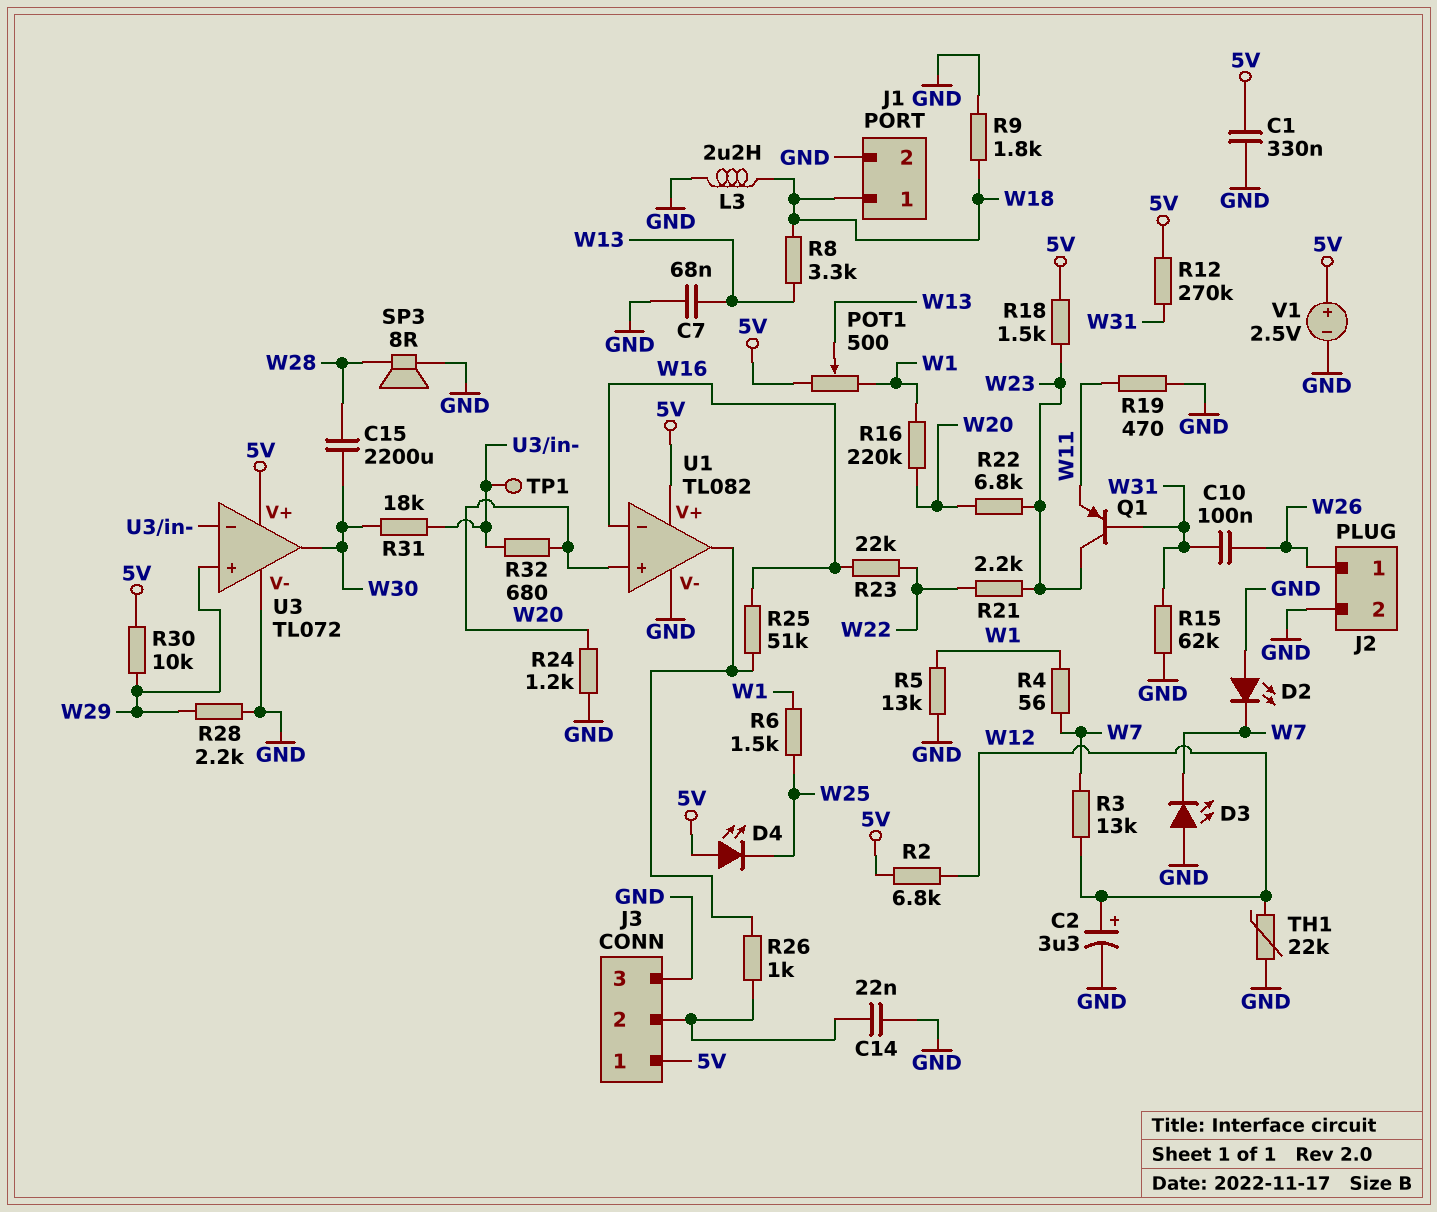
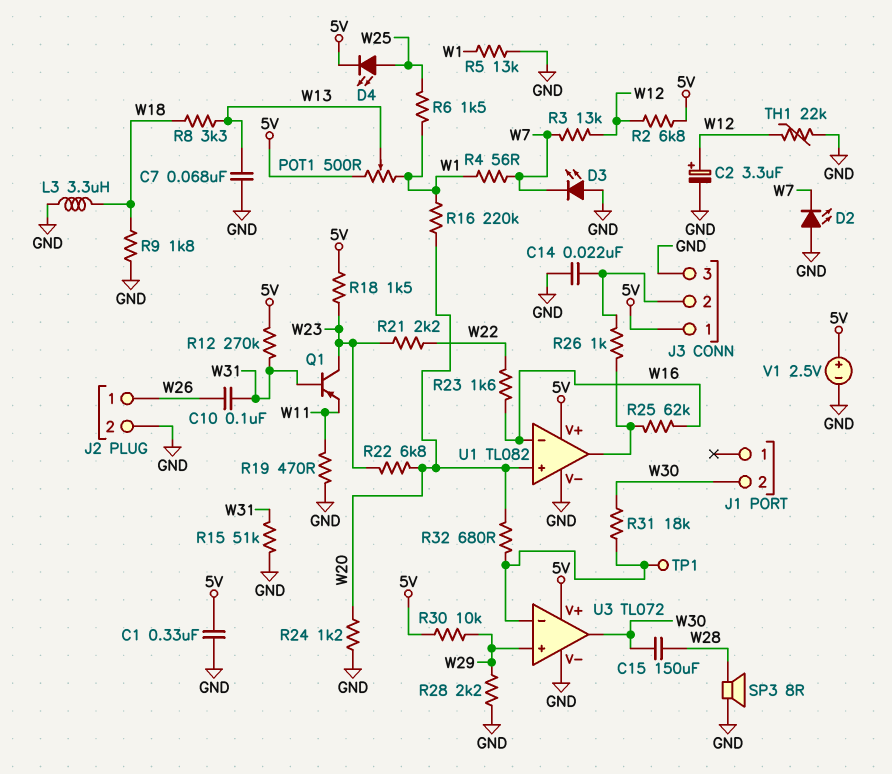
C15: 2200uF (W28, W30) -> 150uF (W28, W30)
D4: LED (A 5V, K W25) -> LED (A W25, K 5V)
J1 pin 1: W18 -> none
J1 pin 2: GND -> W30
L3: 2.2uH (GND, W18) -> 3.3uH (GND, W18)
R15: 62k (GND, W31) -> 51k (GND, W31)
R23: 22k (W16, W22) -> 1.6k (W16, W22)
R25: 51k (U1/out, W16) -> 62k (U1/out, W16)

